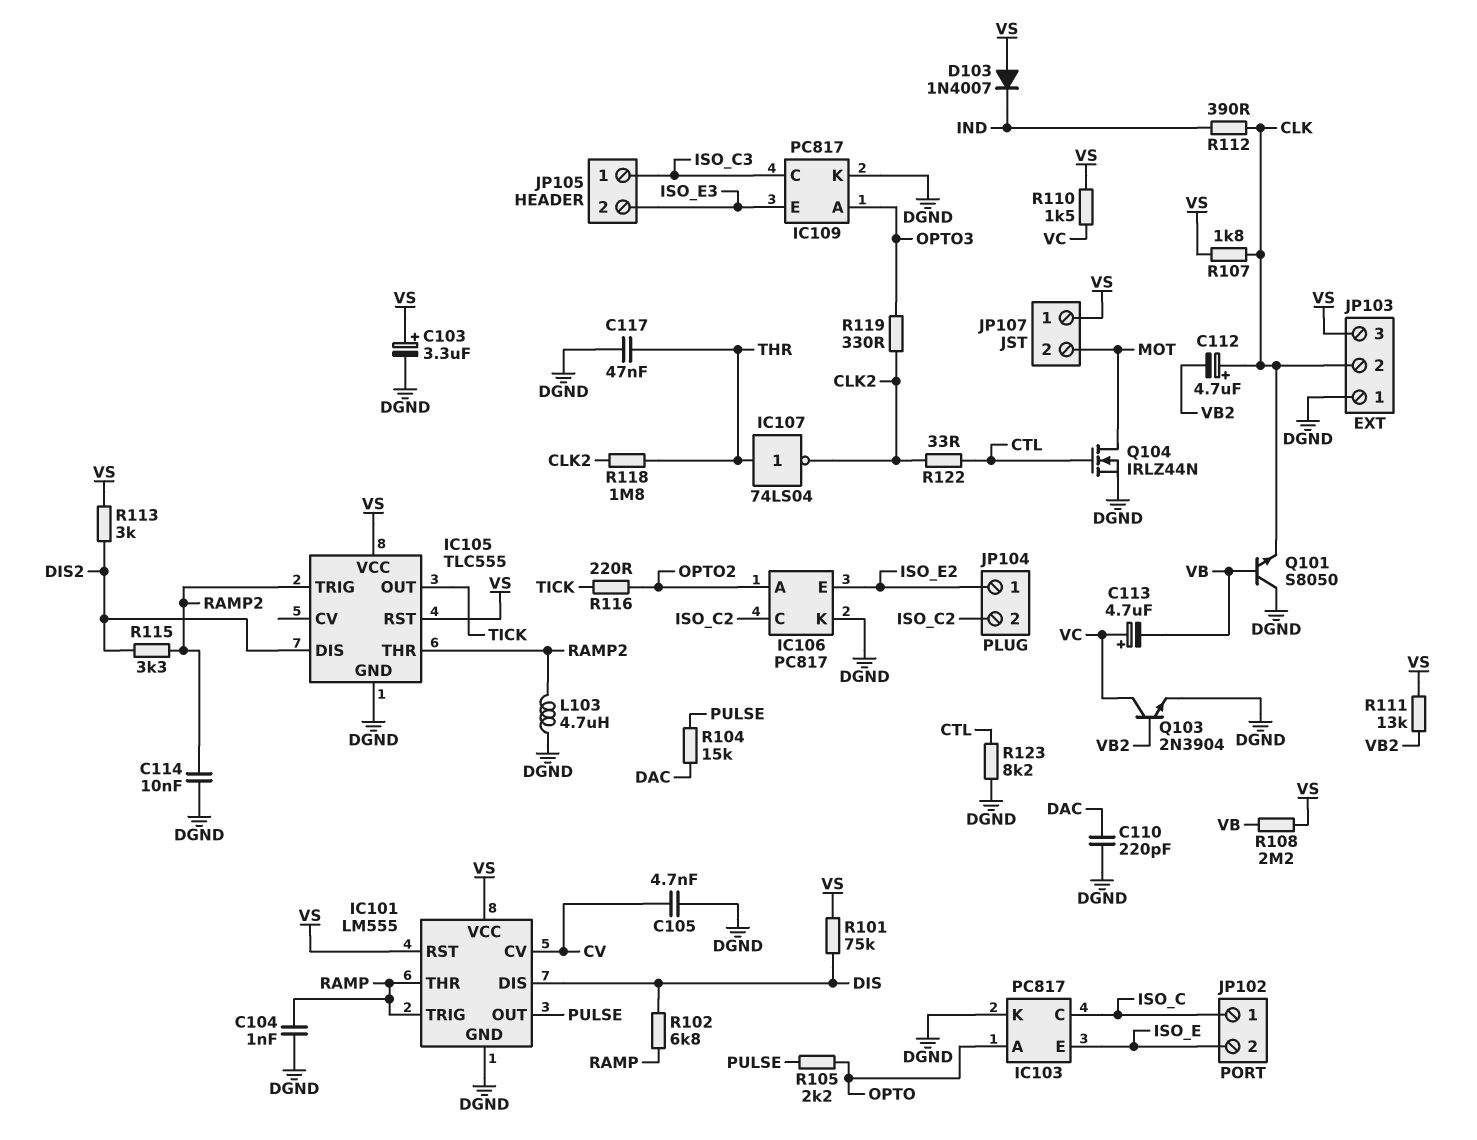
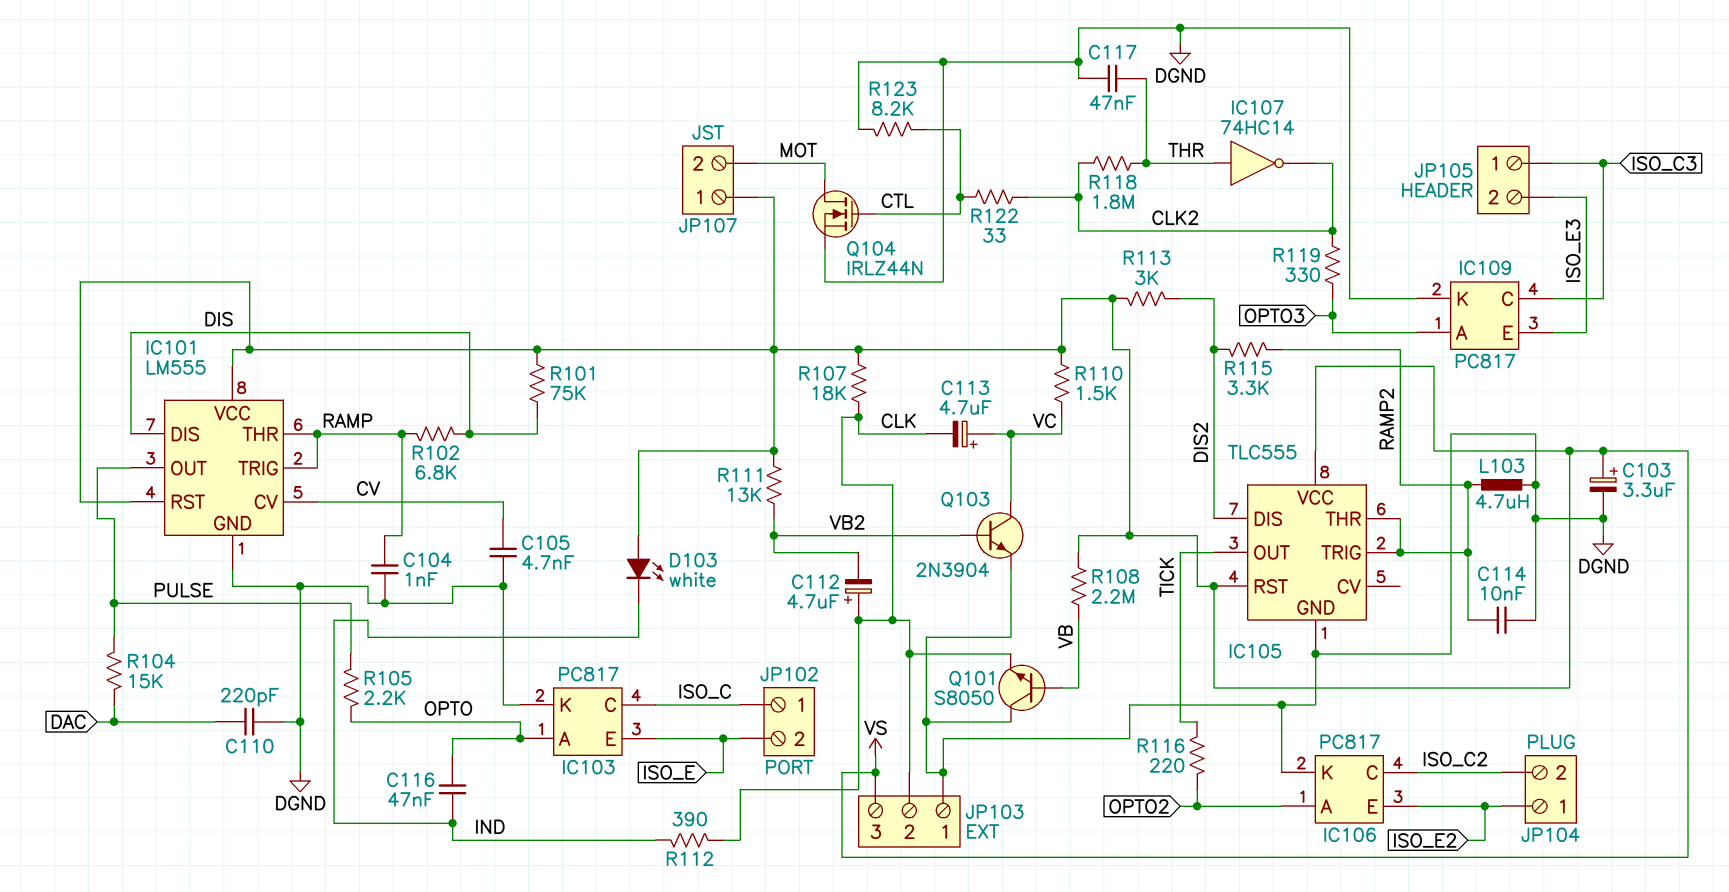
C113: 4.7uF (plus VC, minus VB) -> 4.7uF (plus VC, minus CLK)
C116: none -> 47nF (IND, OPTO)
D103: diode 1N4007 (A VS, K IND) -> LED white (A VS, K IND)
IC107: NOT 74LS04 (in THR, out CLK2) -> NOT 74HC14 (in THR, out CLK2)
R107: 1.8k (CLK, VS) -> 18k (CLK, VS)

